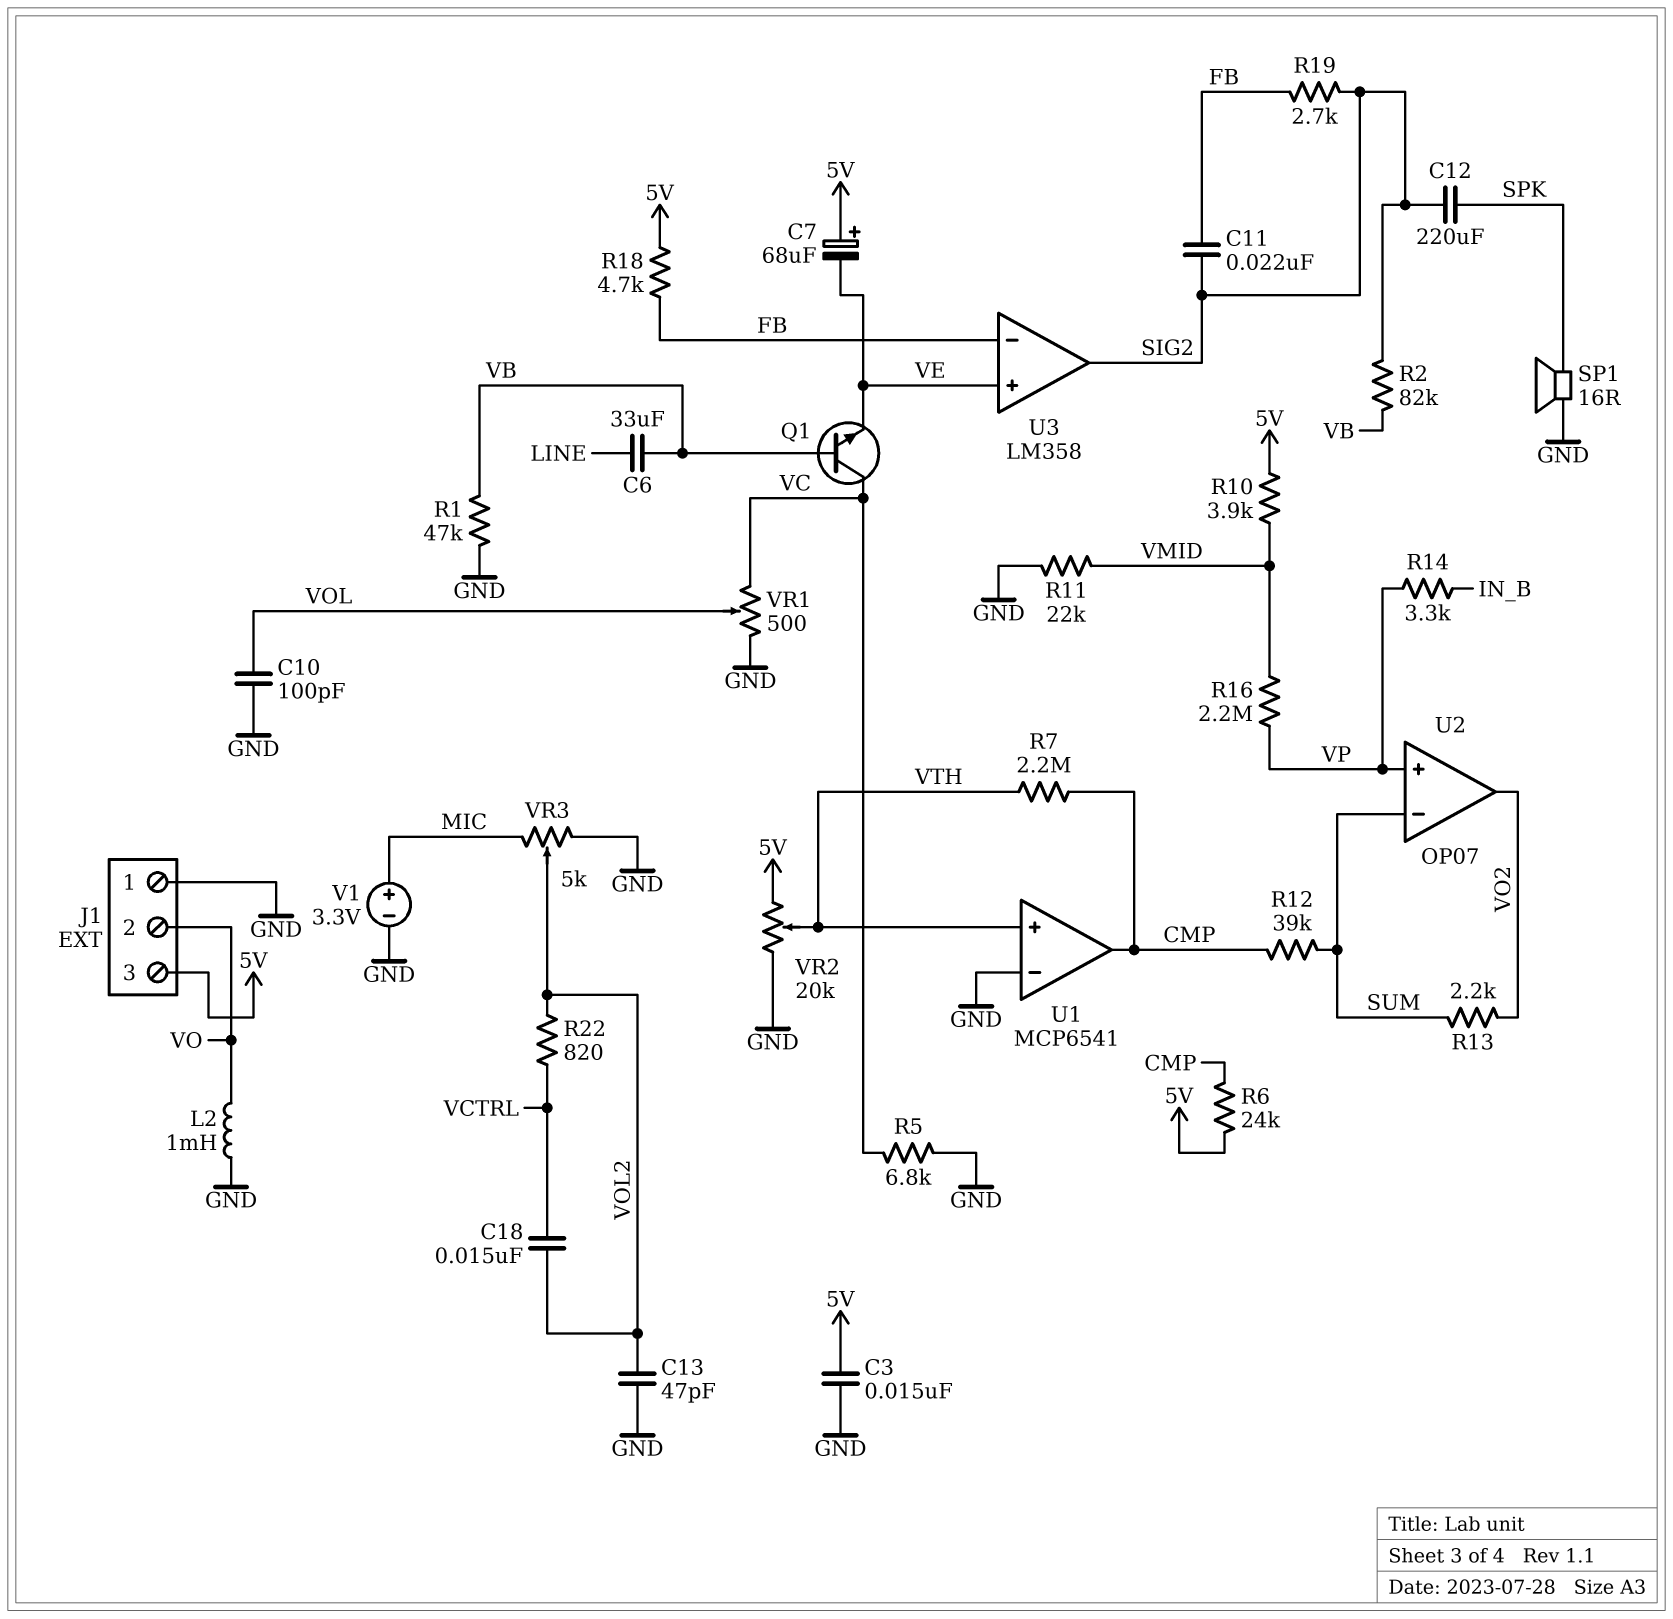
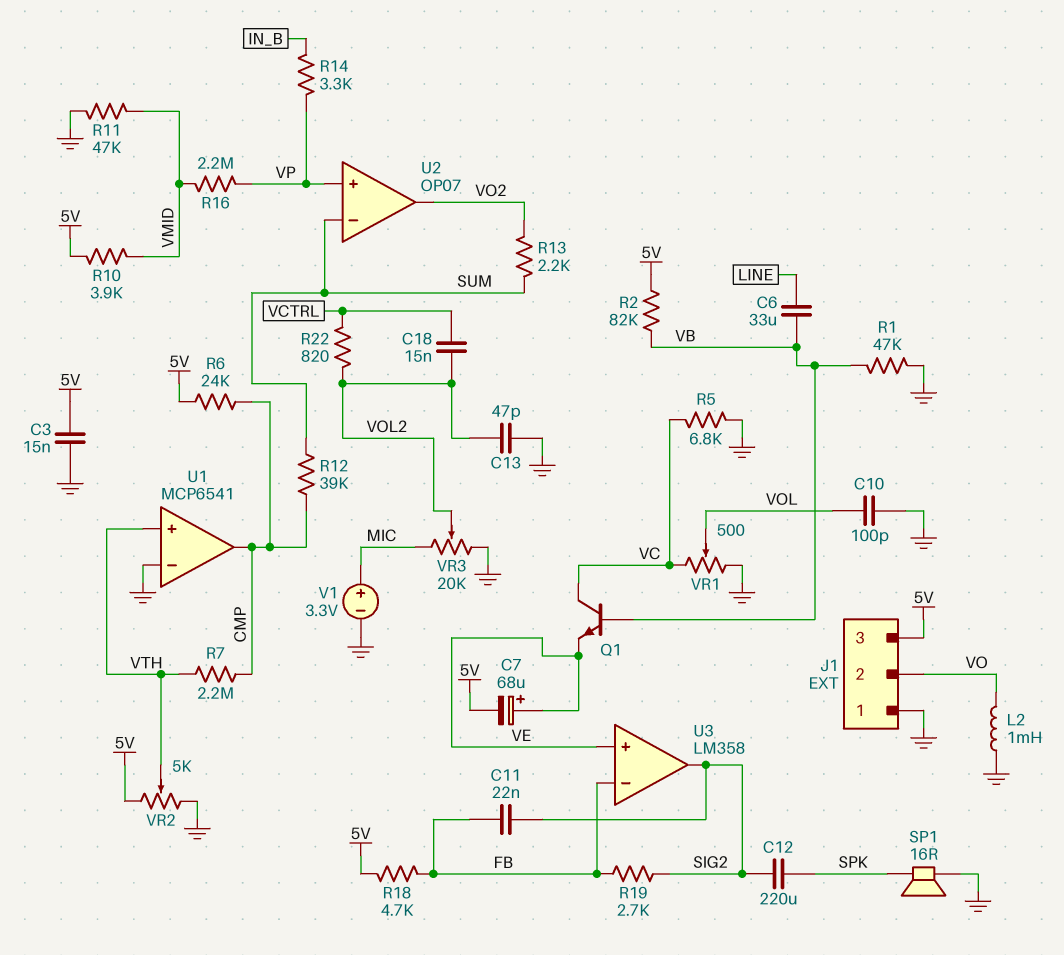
C7: 68uF (plus 5V, minus VE) -> 68uF (plus VE, minus 5V)
R2: 82k (SIG2, VB) -> 82k (5V, VB)
R11: 22k (GND, VMID) -> 47k (GND, VMID)
VR2: 20k (5V, GND, wiper VTH) -> 5k (5V, GND, wiper VTH)
VR3: 5k (GND, MIC, wiper VOL2) -> 20k (GND, MIC, wiper VOL2)

